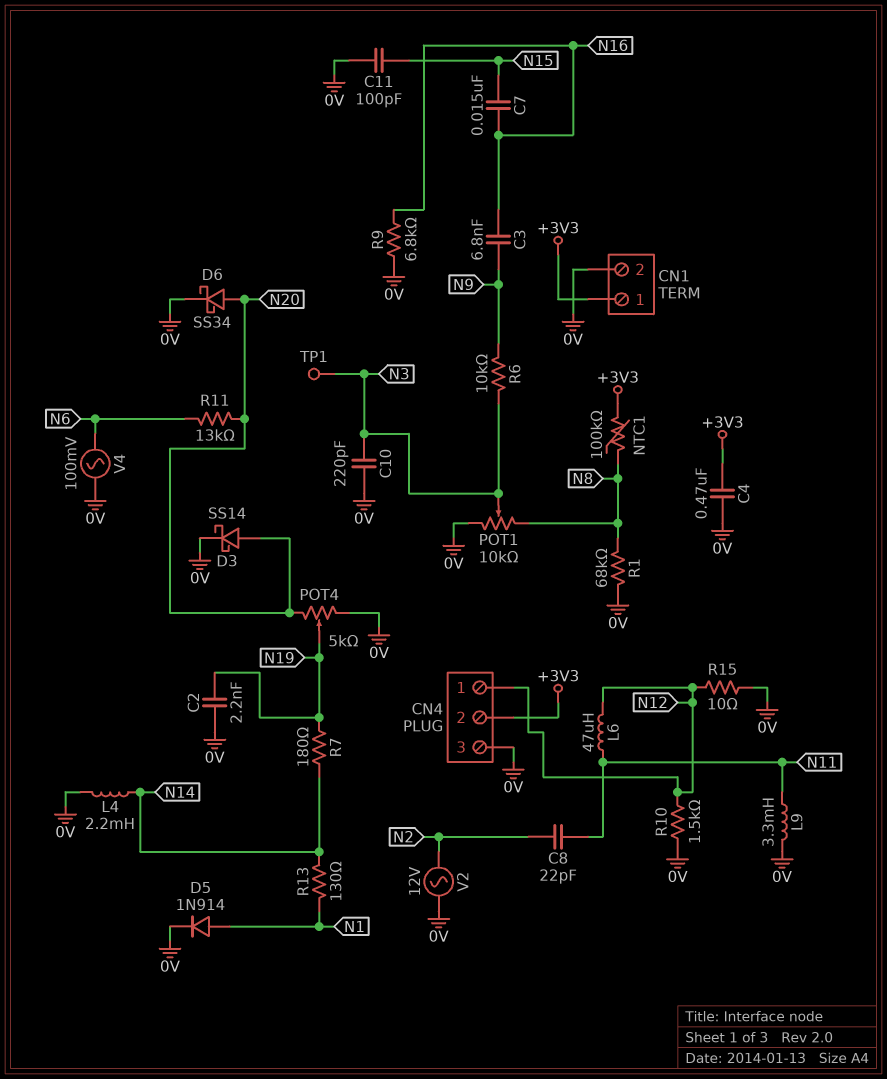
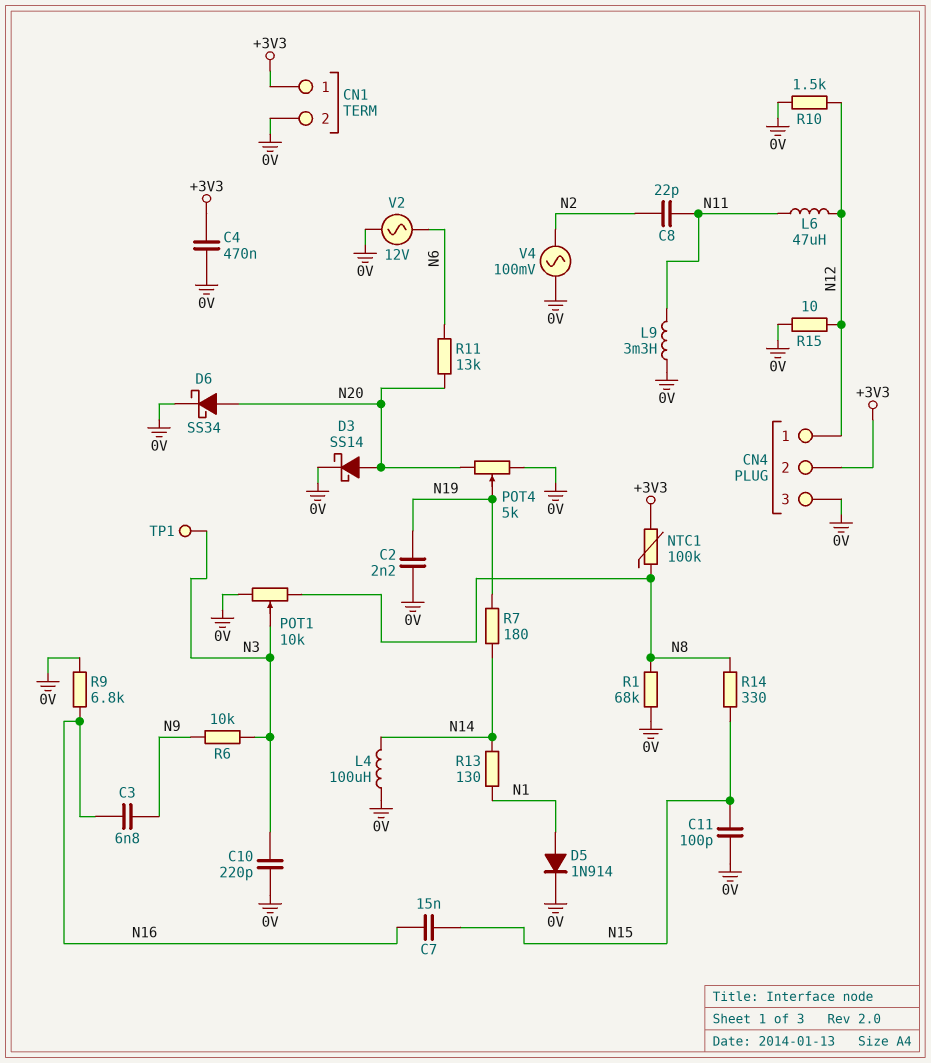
L4: 2.2mH (0V, N14) -> 100uH (0V, N14)
R14: none -> 330 (N8, N15)
V2: AC 12V (0V, N2) -> AC 12V (0V, N6)
V4: AC 100mV (0V, N6) -> AC 100mV (0V, N2)

